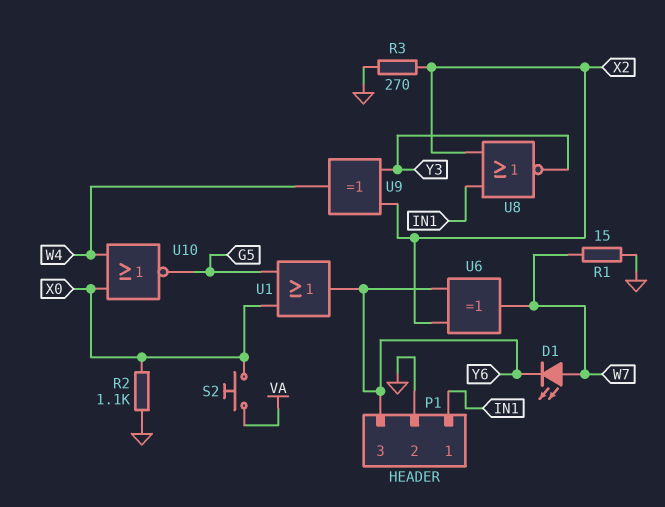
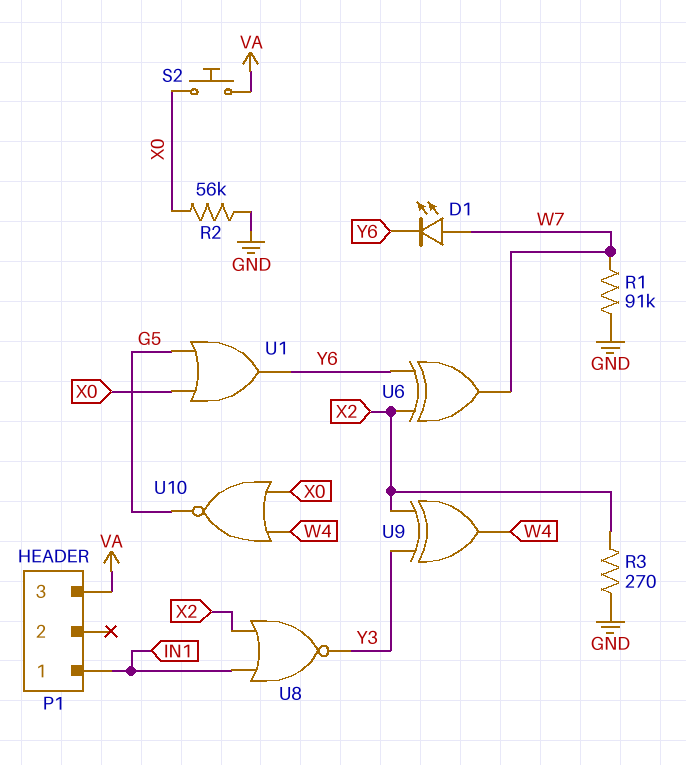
P1 pin 2: GND -> none
P1 pin 3: Y6 -> VA
R1: 15 (GND, W7) -> 91k (GND, W7)
R2: 1.1k (GND, X0) -> 56k (GND, X0)

